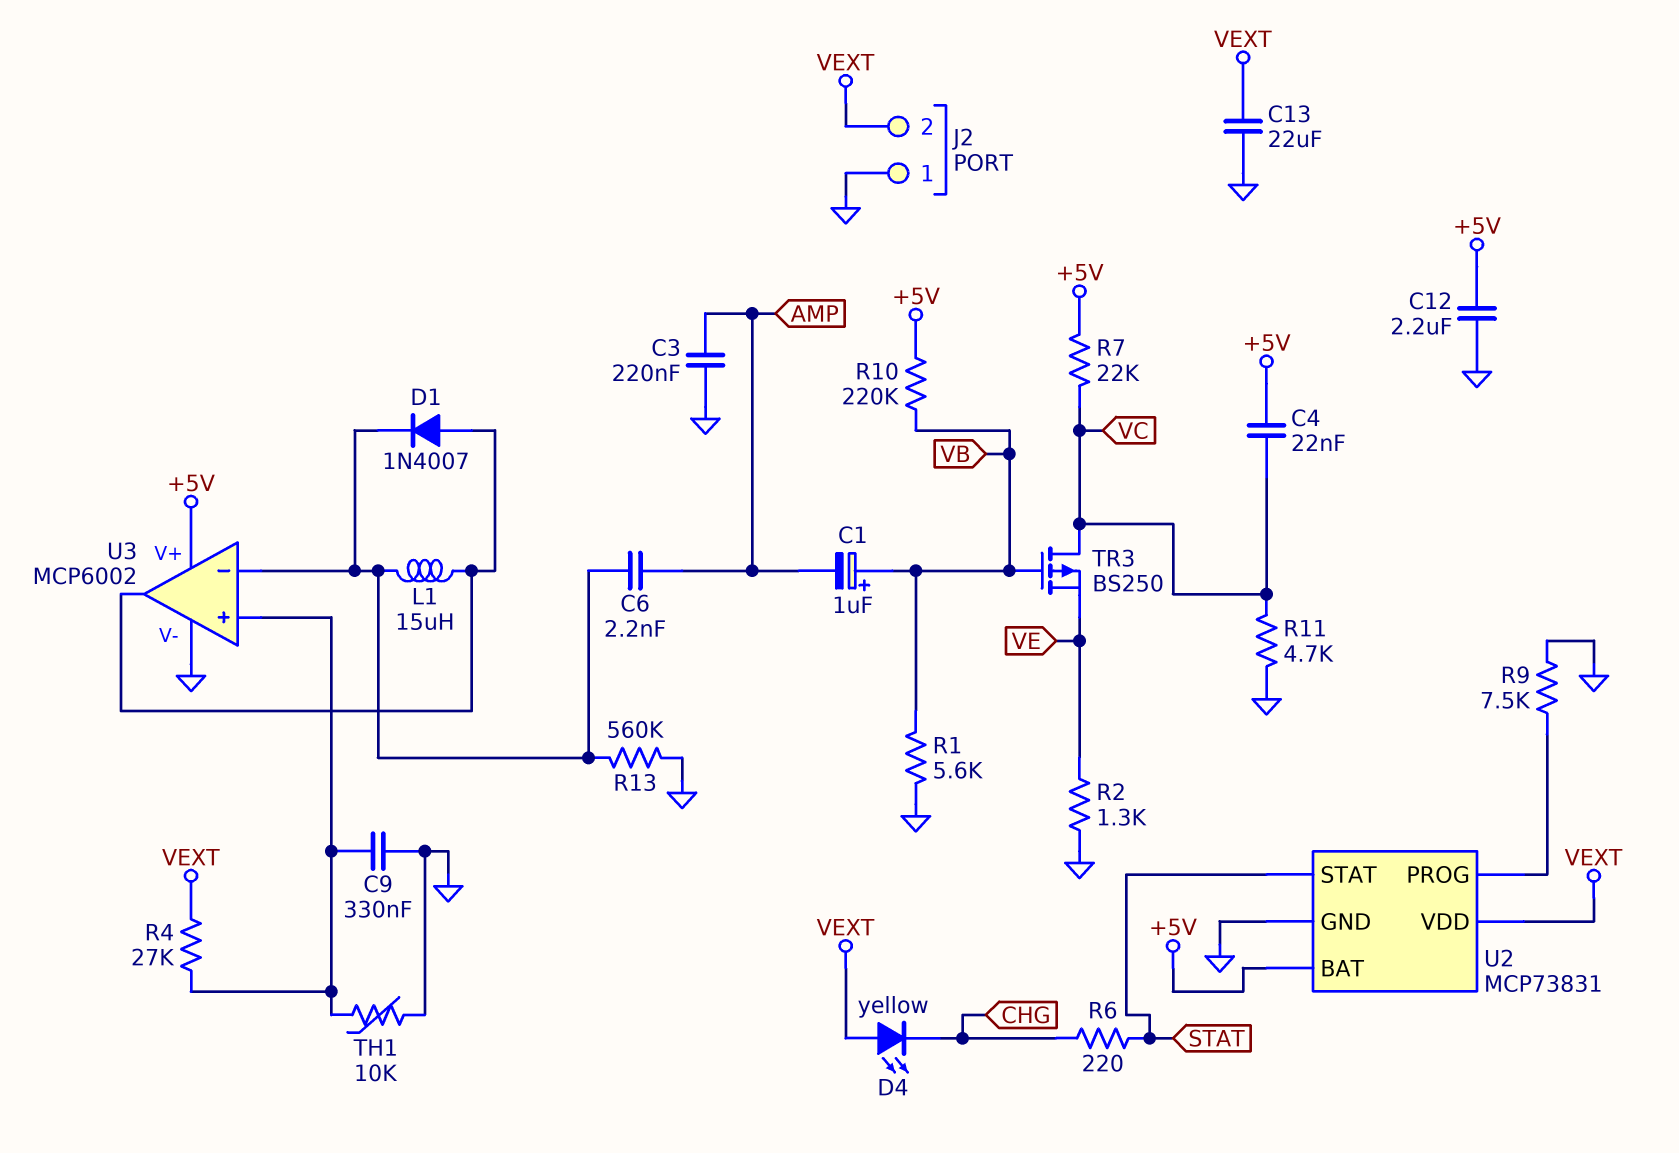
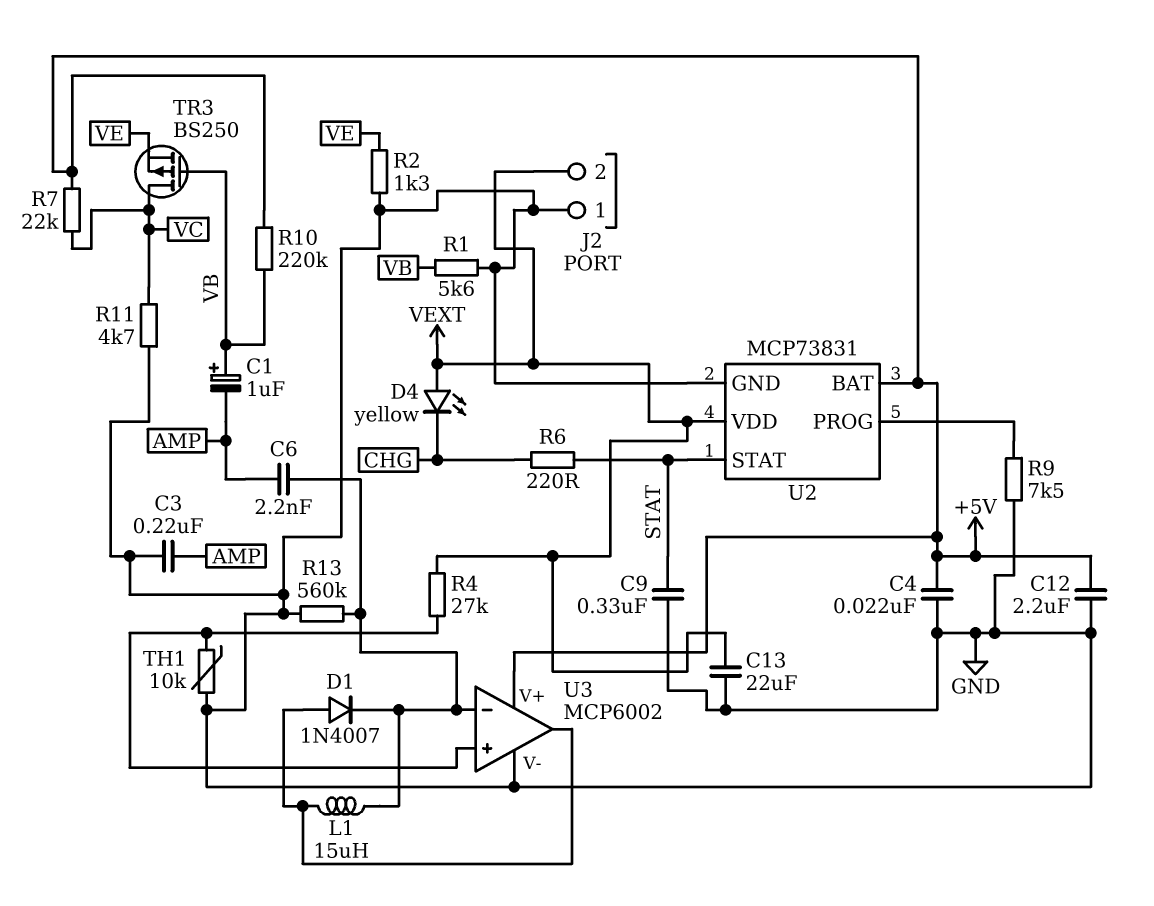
C4: 22nF (+5V, VC) -> 22nF (+5V, GND)
C9: 330nF (GND, U3/in+) -> 330nF (GND, STAT)

